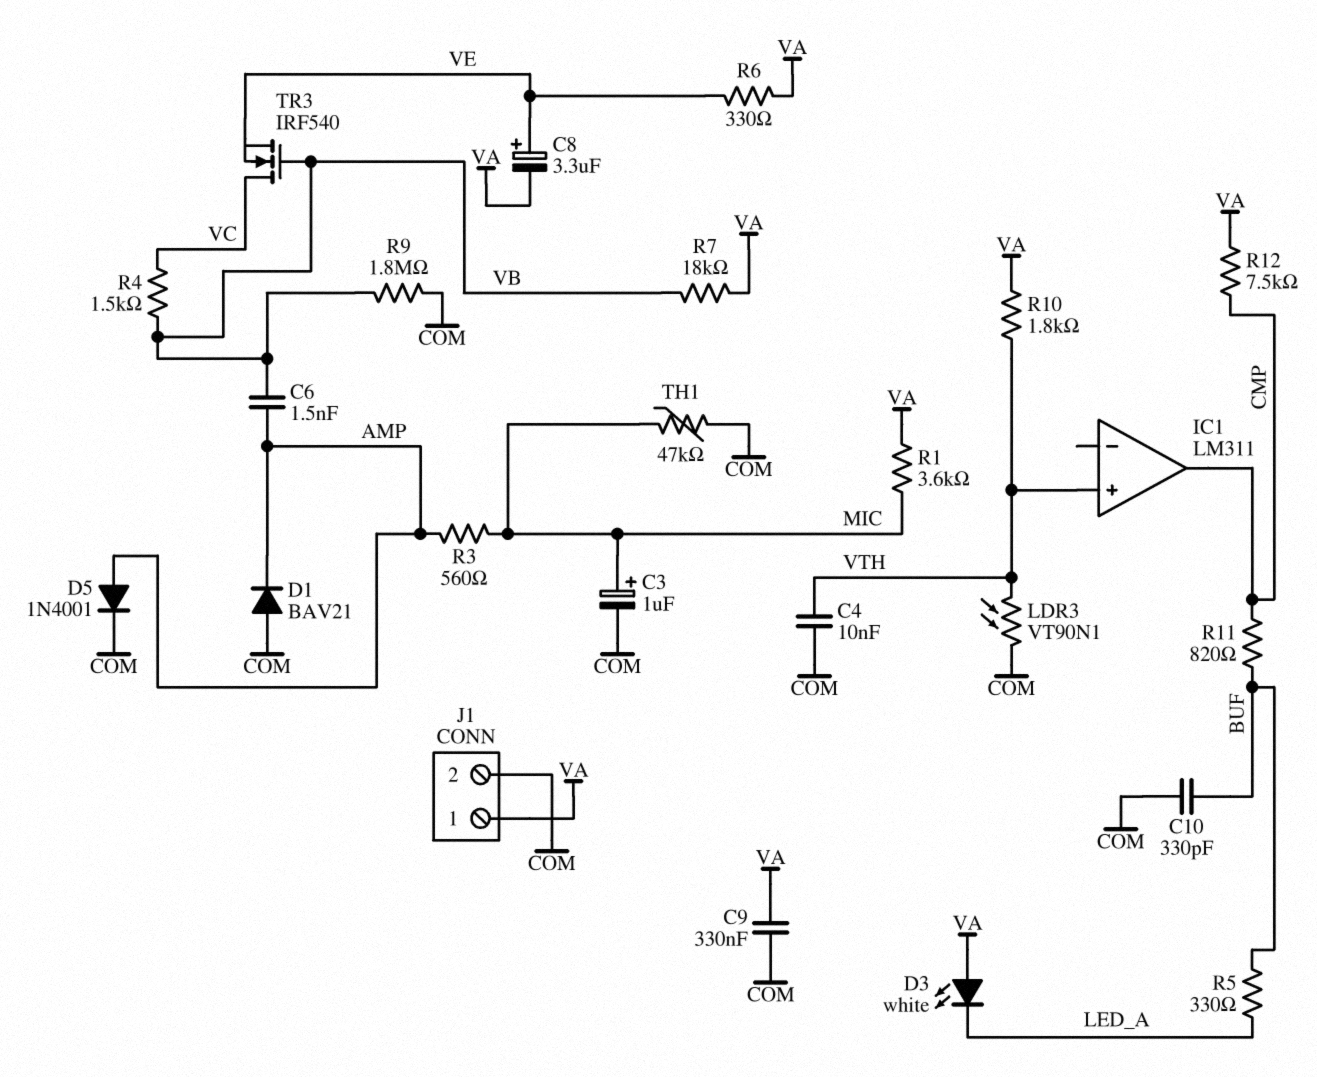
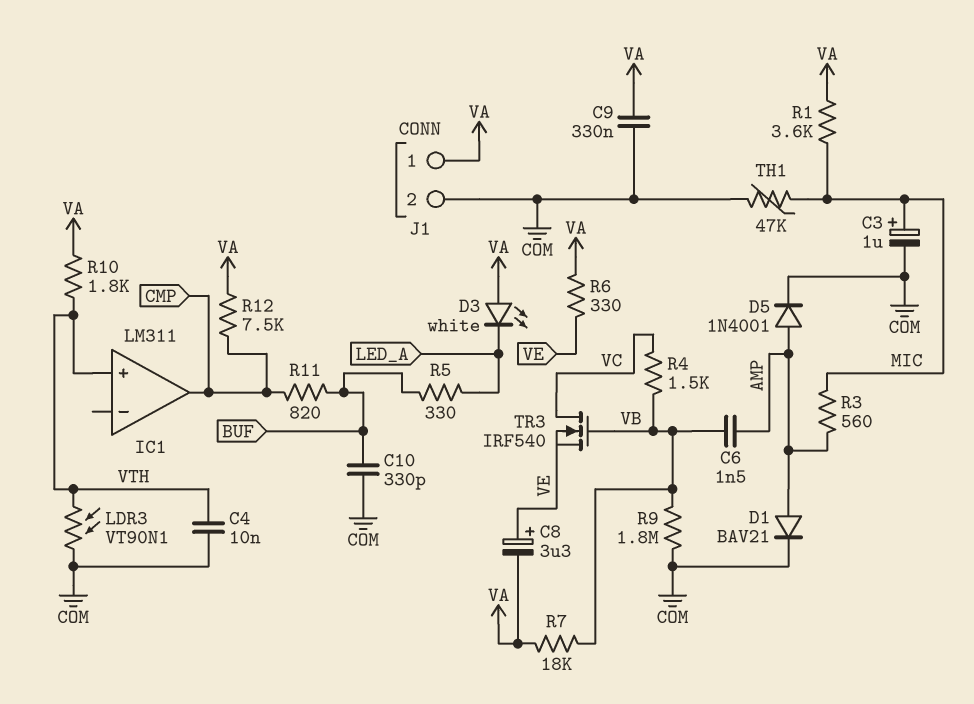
D1: diode BAV21 (A COM, K AMP) -> diode BAV21 (A AMP, K COM)

